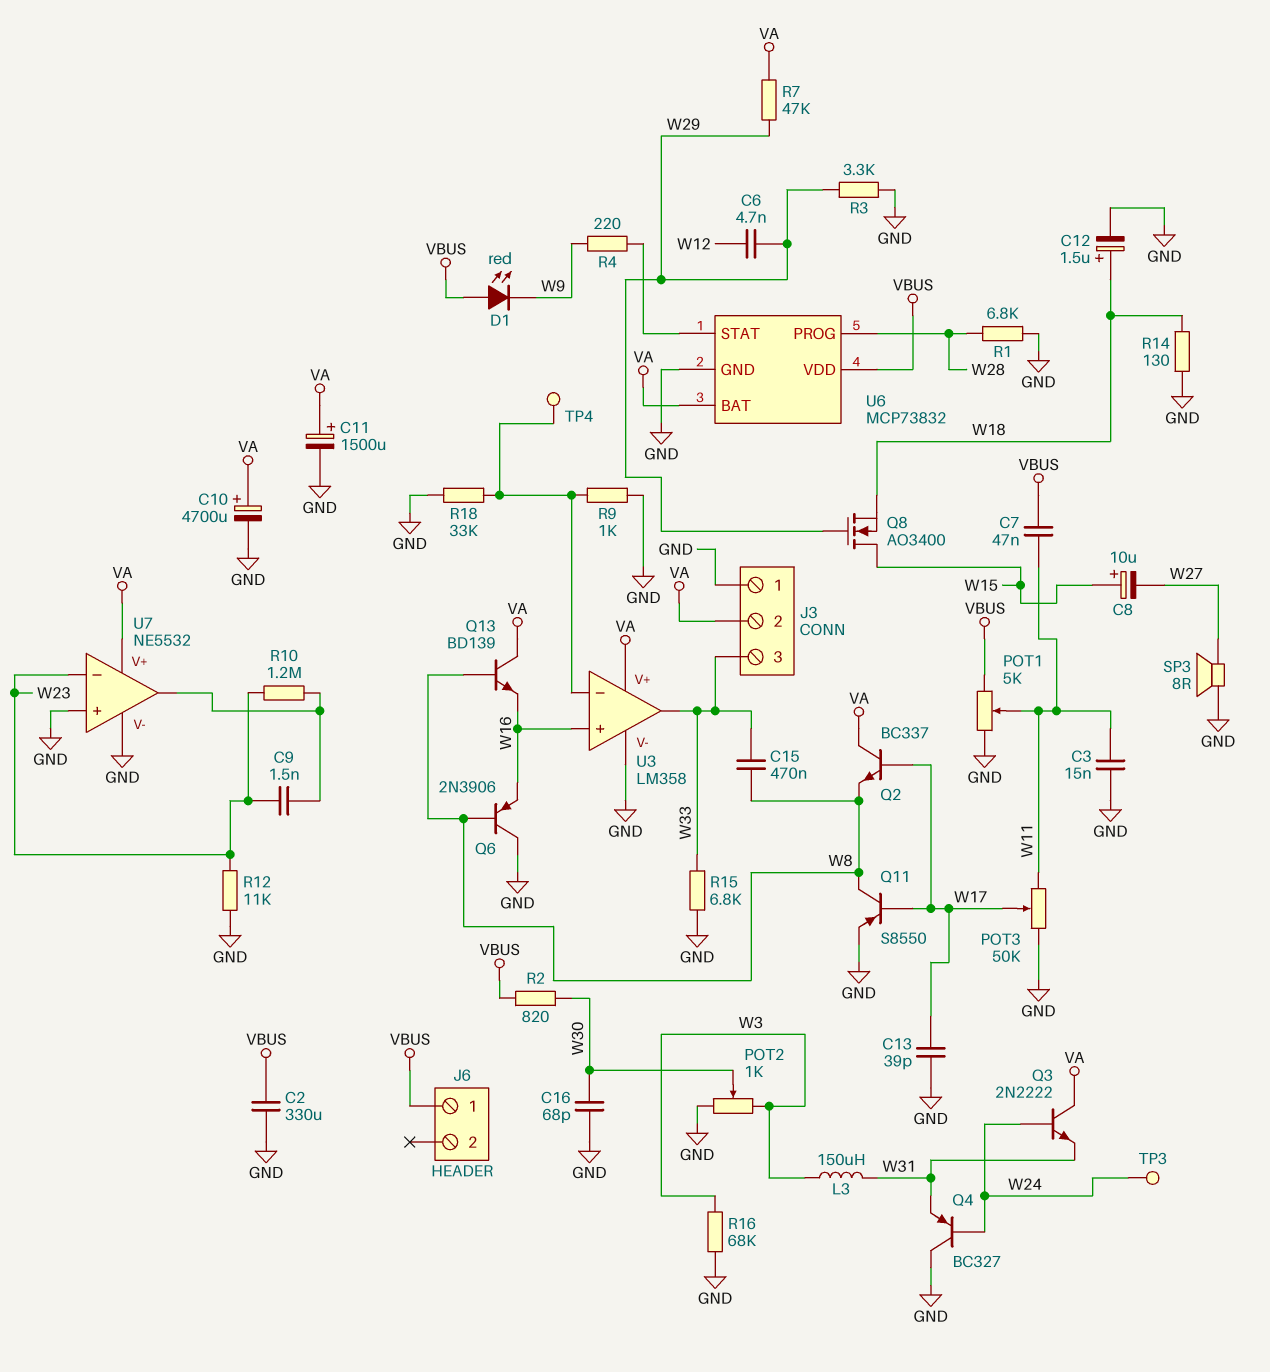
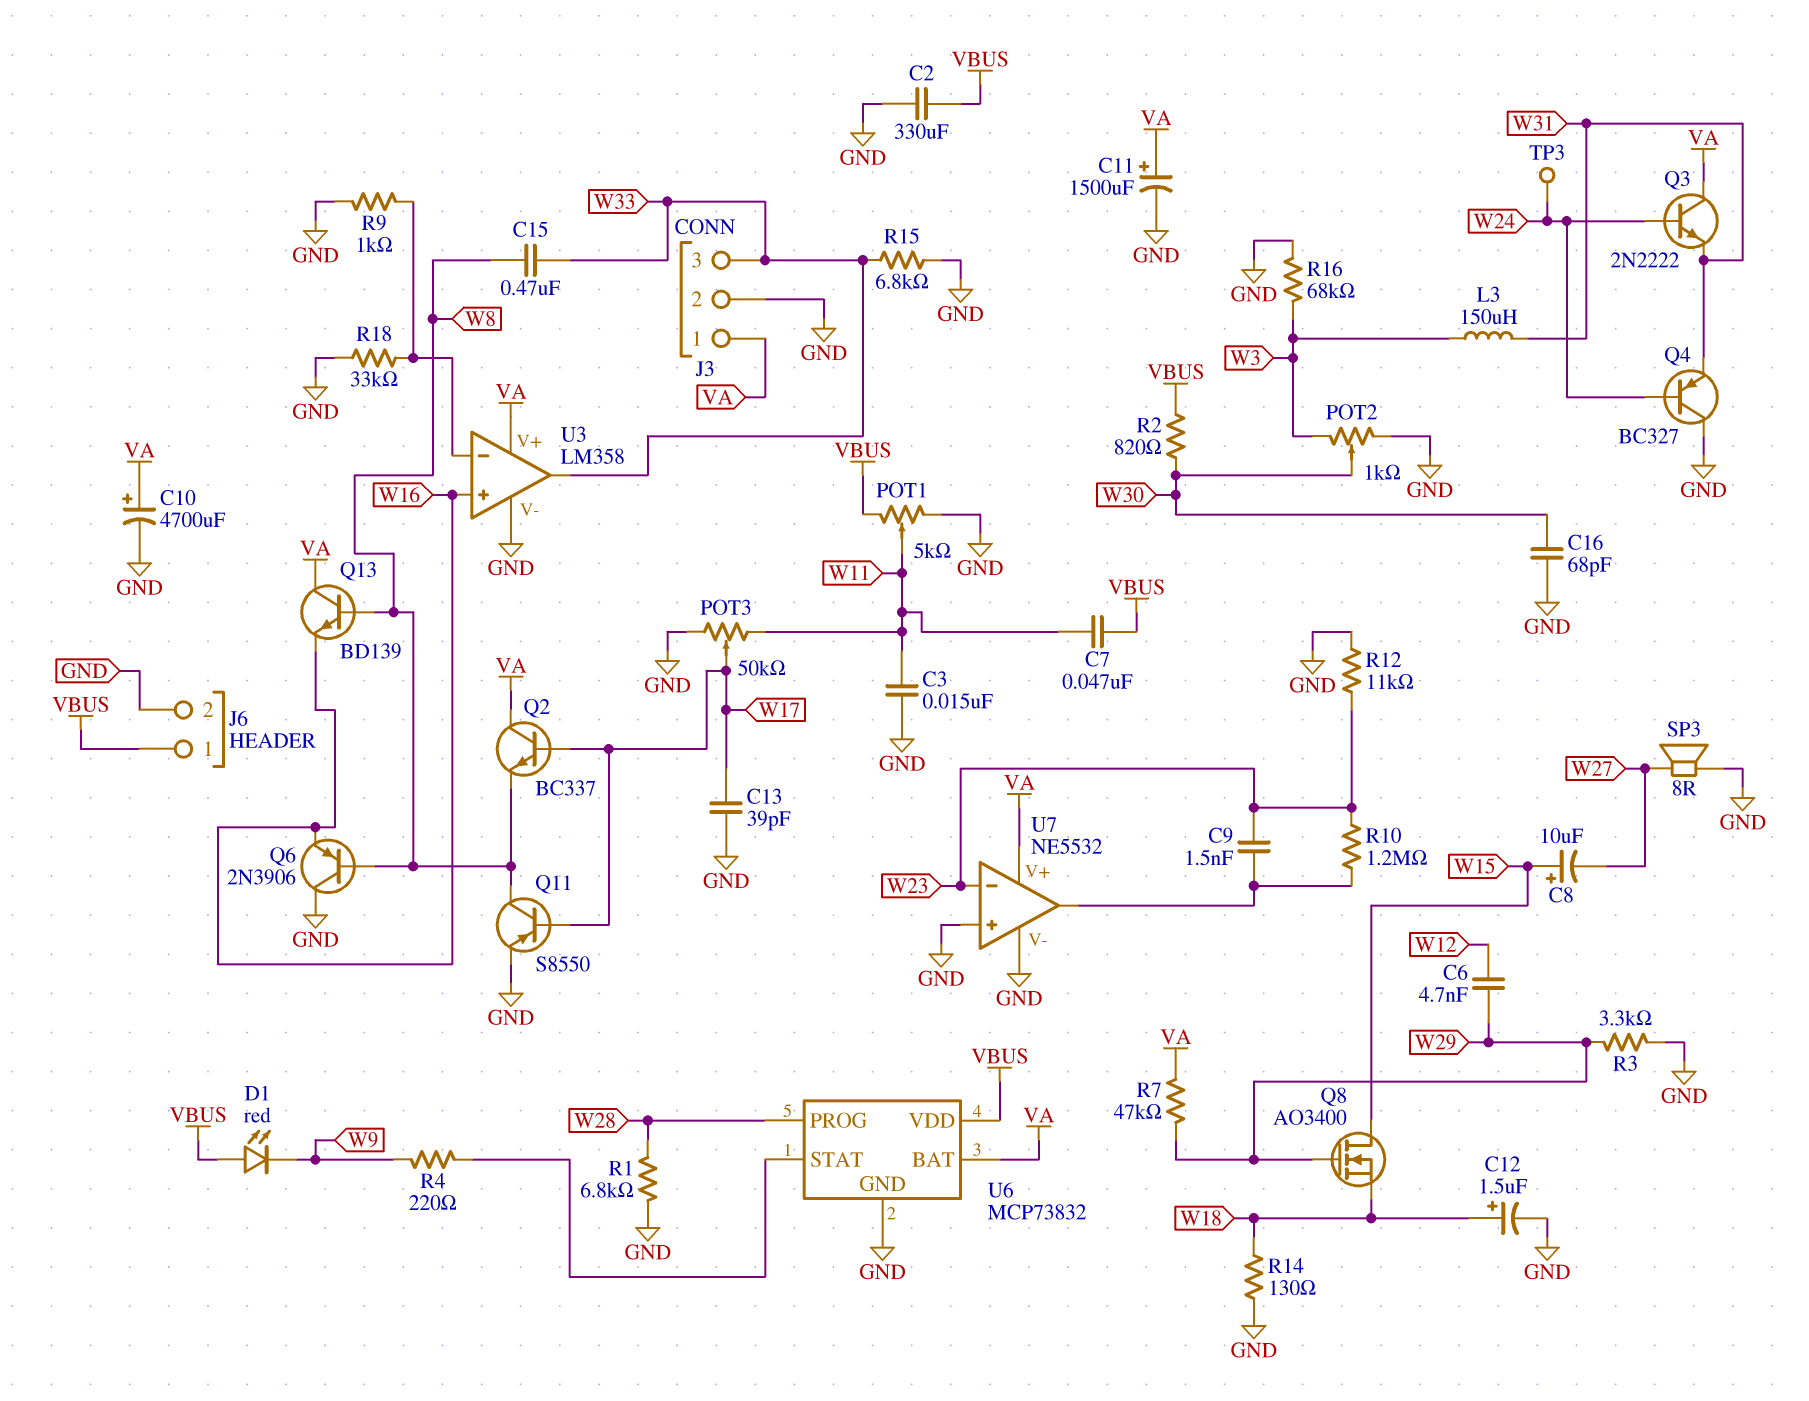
J3 pin 1: GND -> VA
J3 pin 2: VA -> GND
J6 pin 2: none -> GND
TP4: test point (U3/in-) -> none

